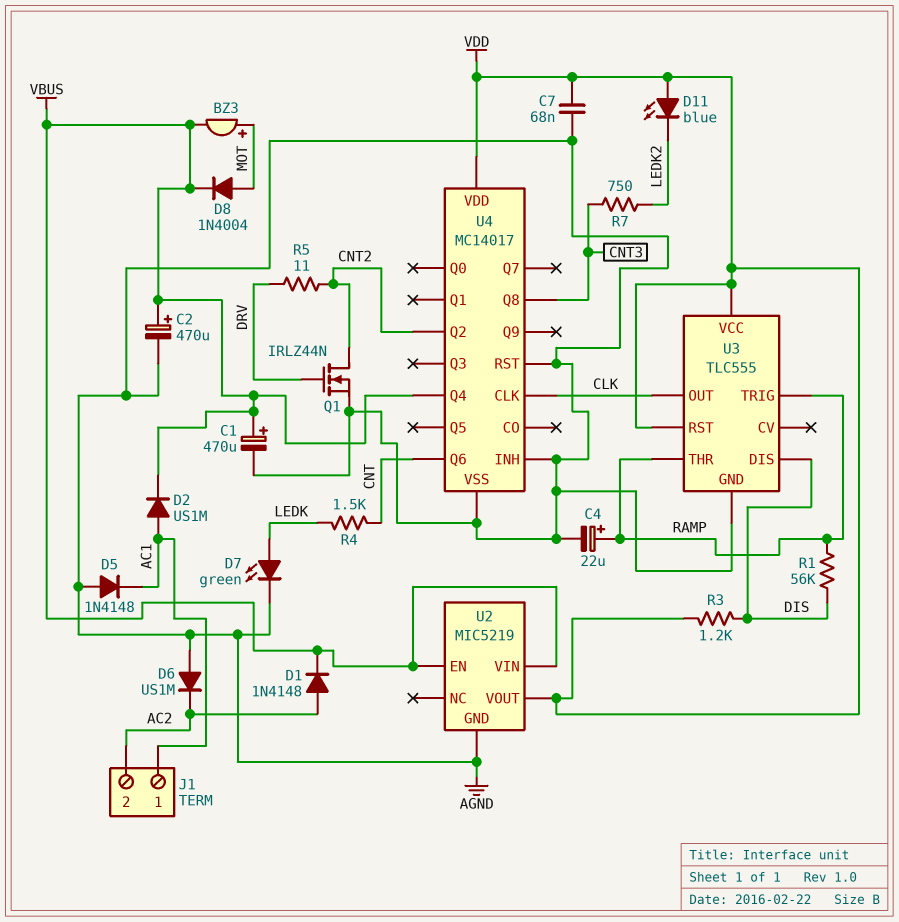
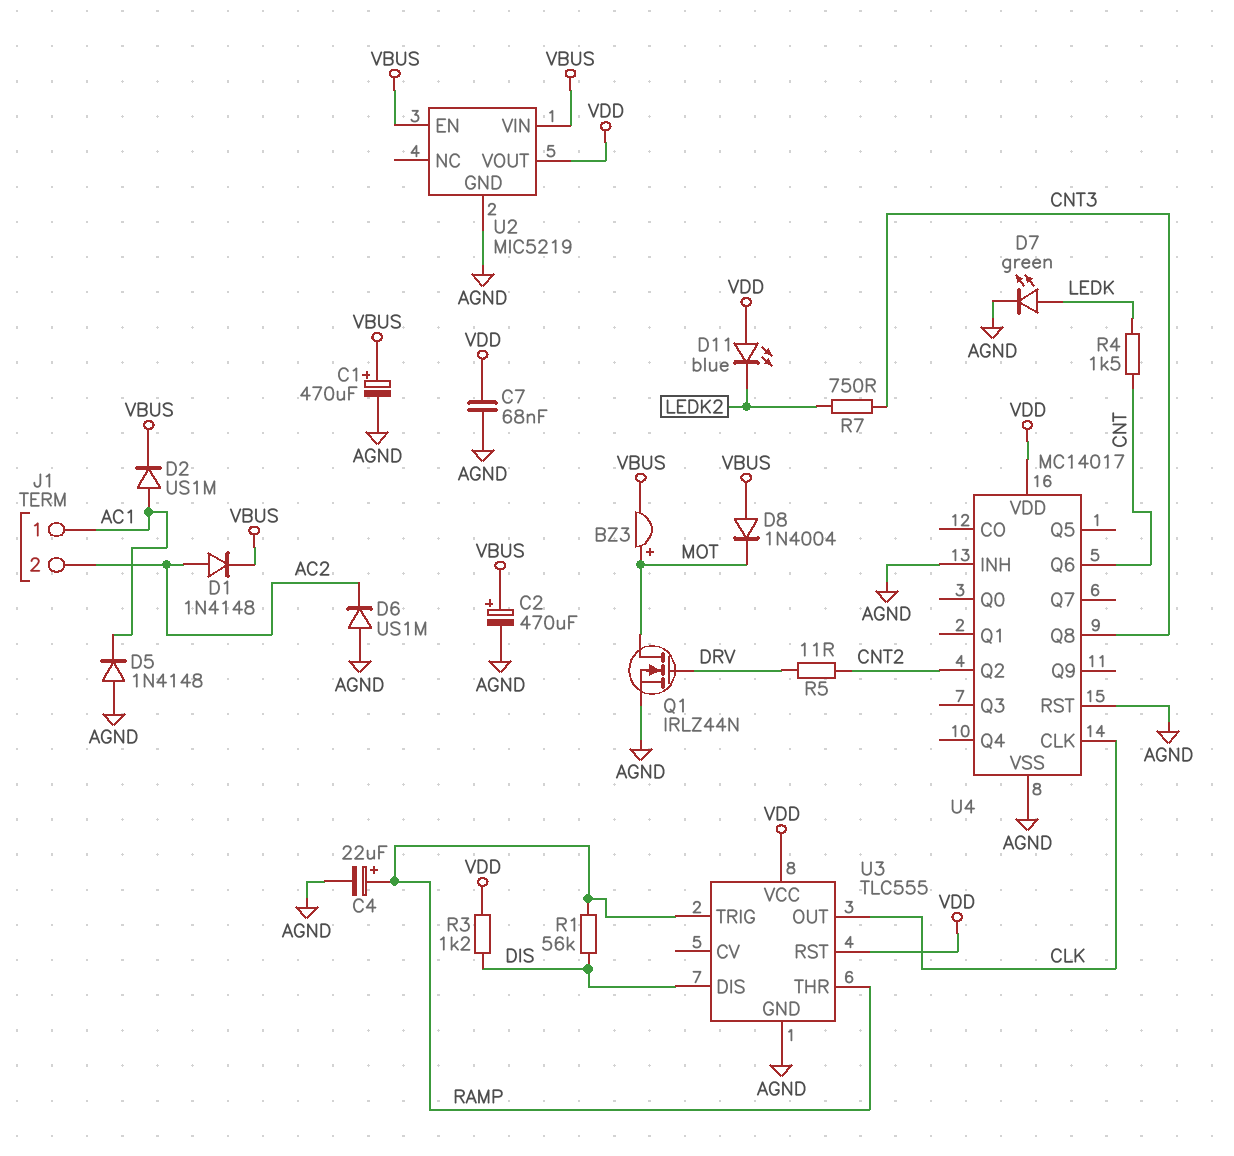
D8: diode 1N4004 (A MOT, K VBUS) -> diode 1N4004 (A VBUS, K MOT)
Q1: NMOS IRLZ44N (G DRV, D CNT2, S AGND) -> NMOS IRLZ44N (G DRV, D MOT, S AGND)
U4 pin Q4: VBUS -> none

